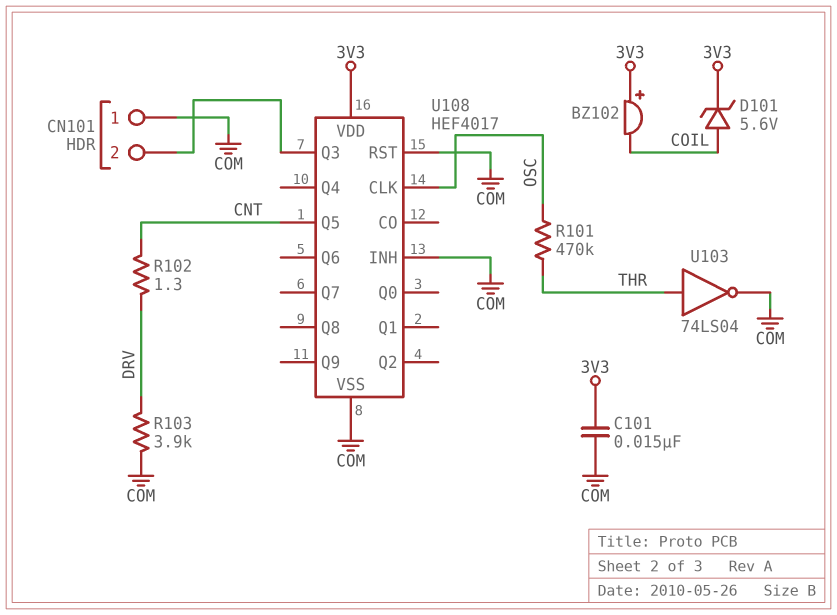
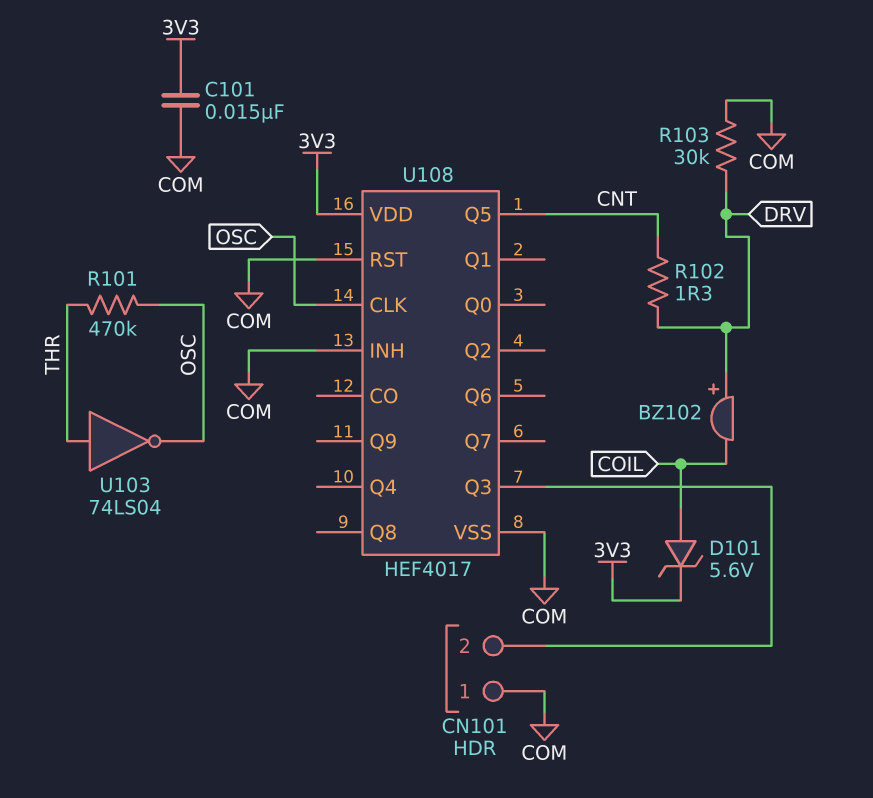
BZ102: buzzer (plus 3V3, minus COIL) -> buzzer (plus DRV, minus COIL)
R103: 3.9k (COM, DRV) -> 30k (COM, DRV)
U103: NOT 74LS04 (in THR, out COM) -> NOT 74LS04 (in THR, out OSC)

